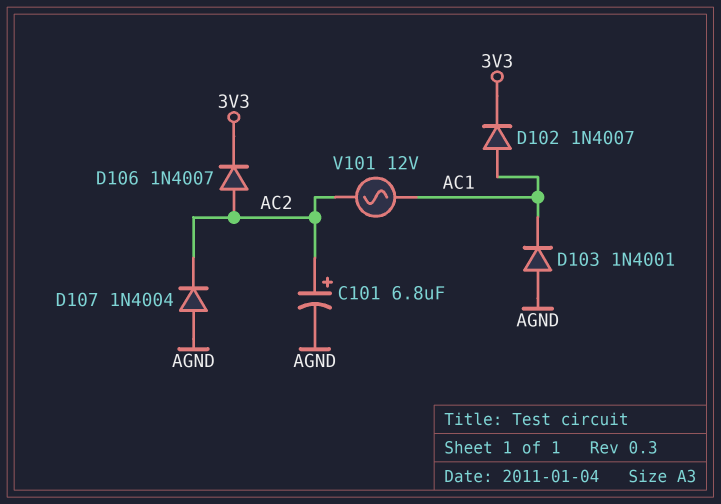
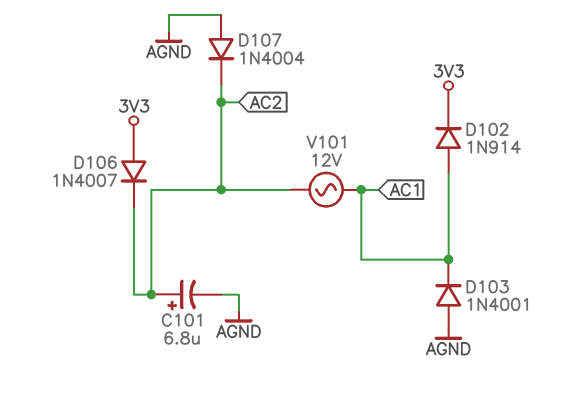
D102: diode 1N4007 (A AC1, K 3V3) -> diode 1N914 (A AC1, K 3V3)
D106: diode 1N4007 (A AC2, K 3V3) -> diode 1N4007 (A 3V3, K AC2)

